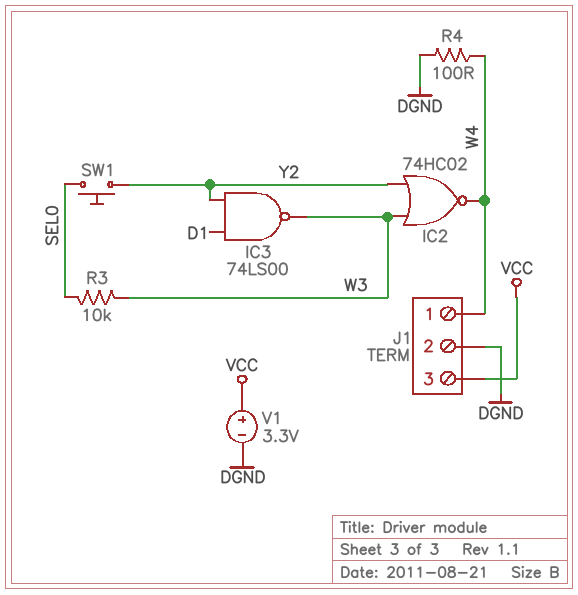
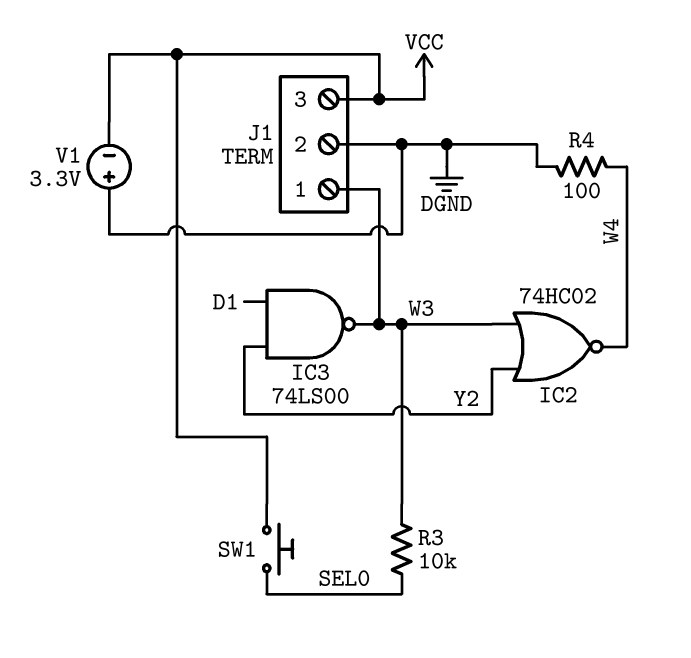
J1 pin 1: W4 -> W3
SW1: button (SEL0, Y2) -> button (SEL0, VCC)
V1: 3.3V (plus VCC, minus DGND) -> 3.3V (plus DGND, minus VCC)

